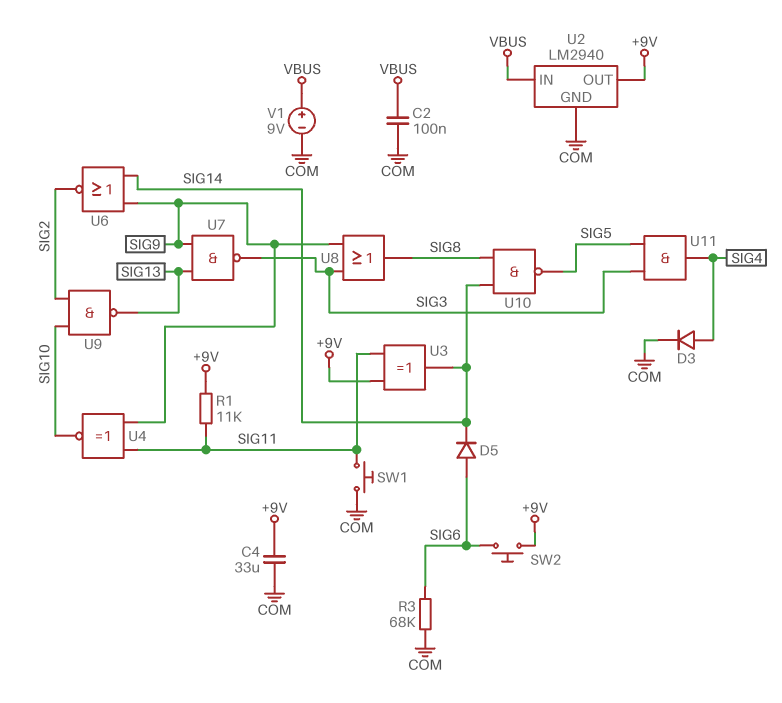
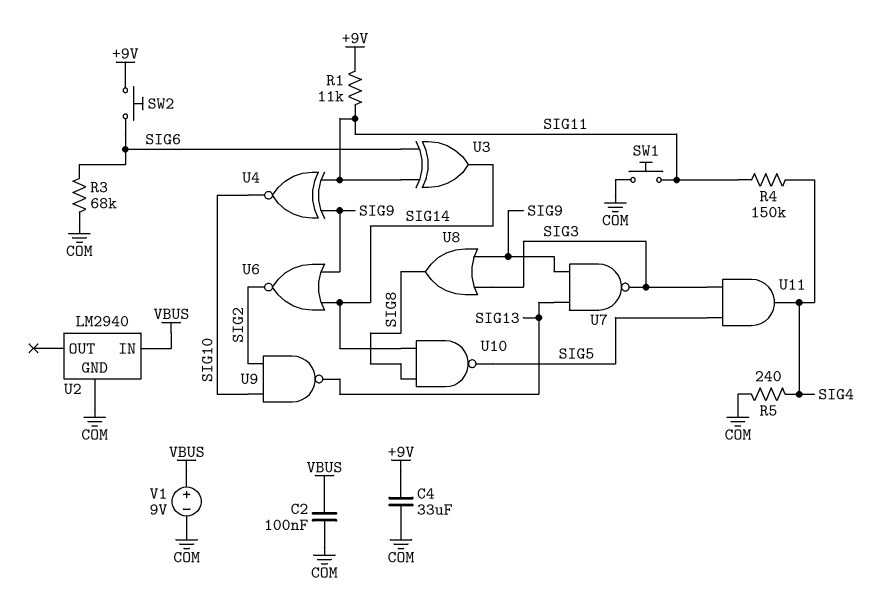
D3: diode (A SIG4, K COM) -> none
D5: diode (A SIG6, K SIG14) -> none
R4: none -> 150k (SIG4, SIG11)
R5: none -> 240 (COM, SIG4)
U2 pin OUT: +9V -> none
U3: XOR (in +9V, in SIG11, out SIG14) -> XOR (in SIG6, in SIG11, out SIG14)

